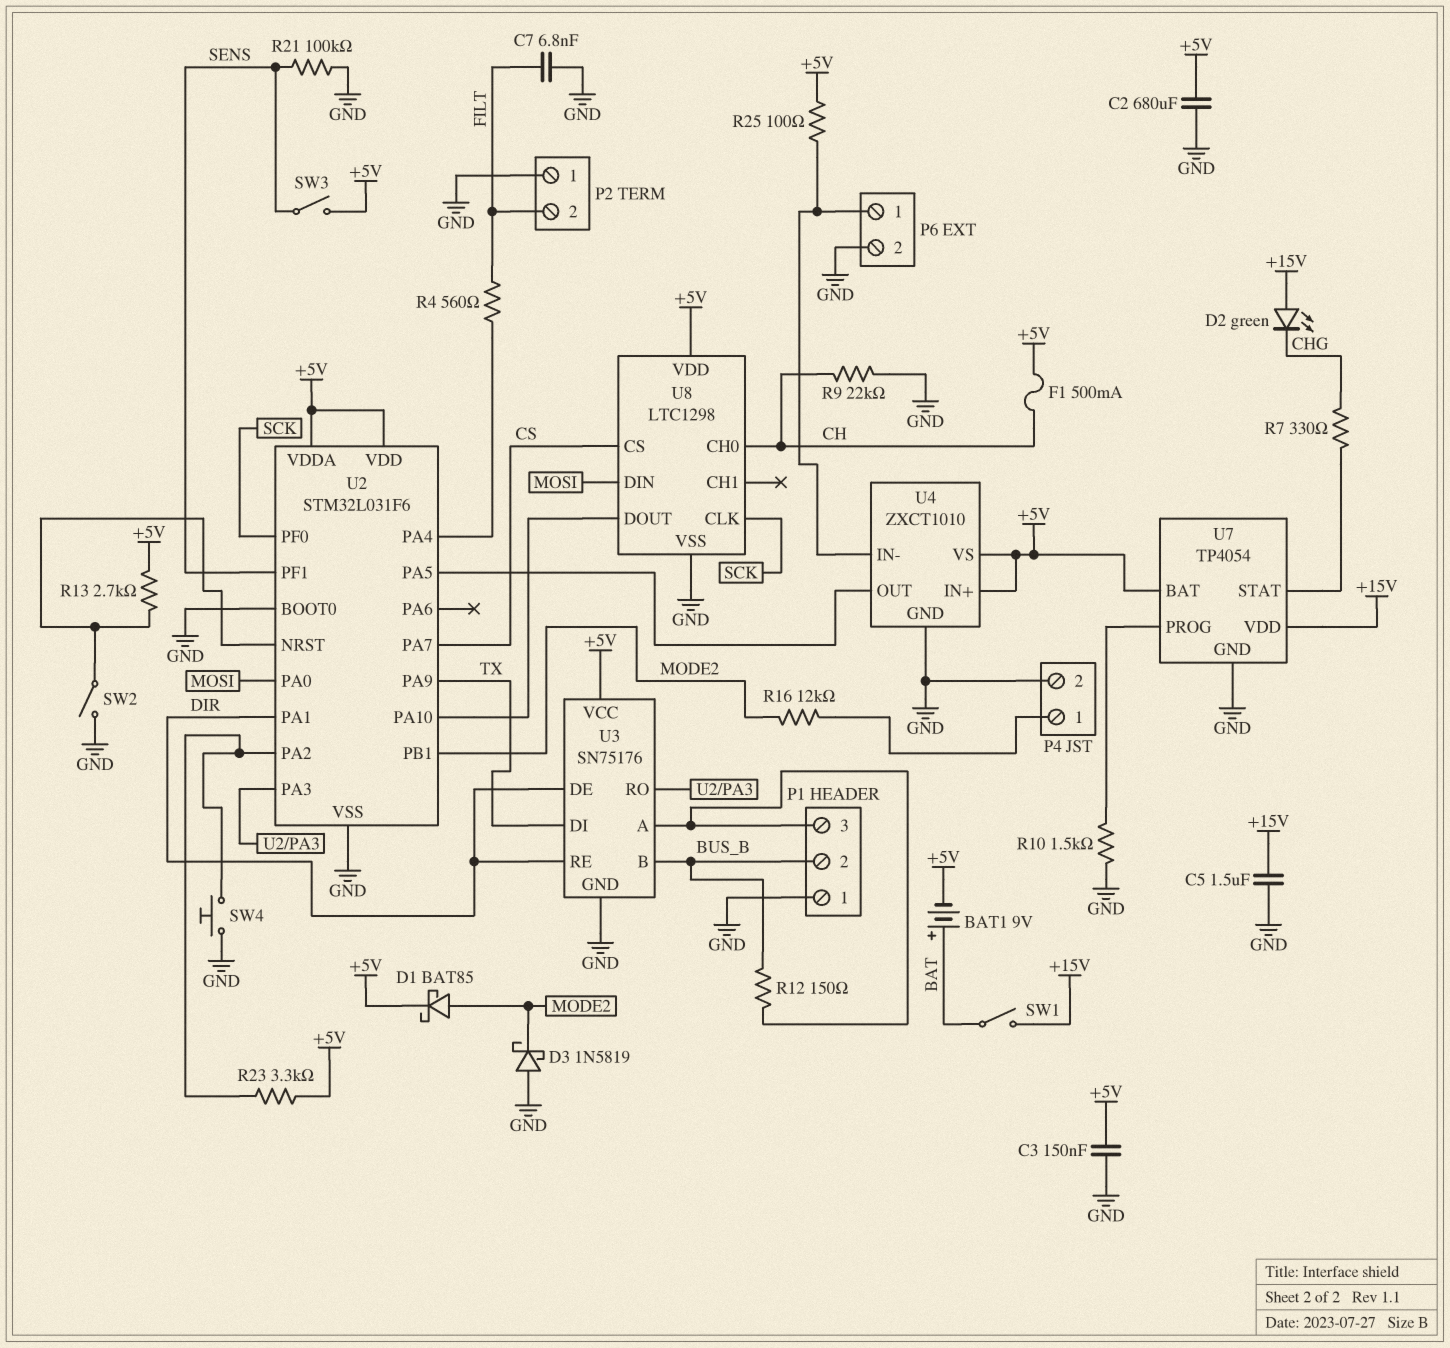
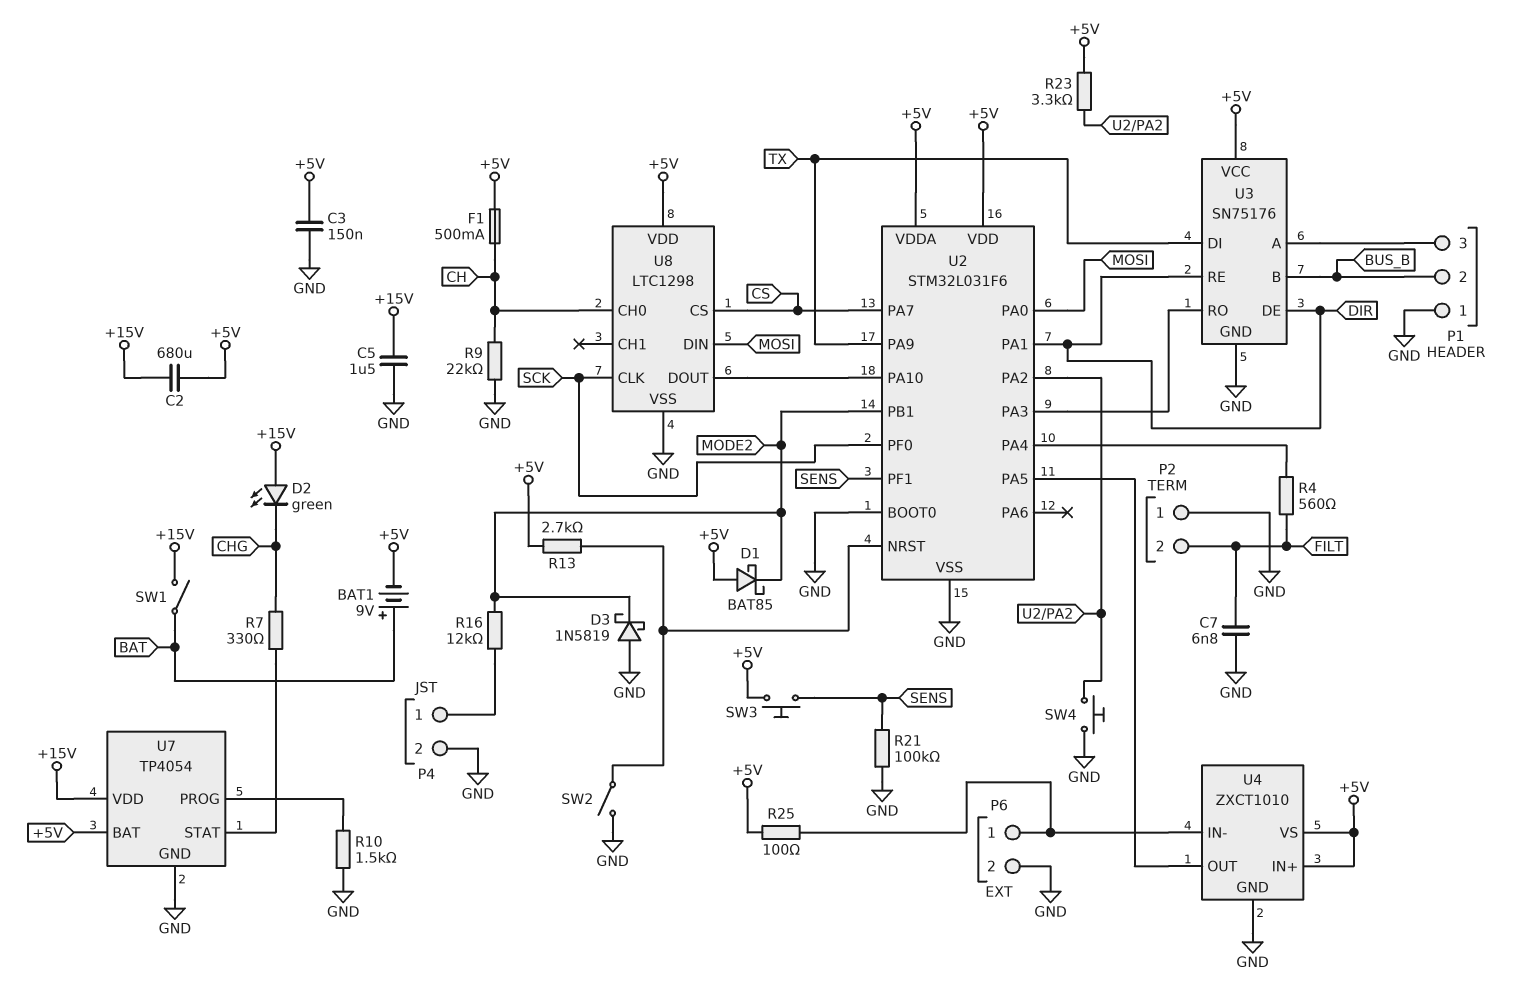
C2: 680uF (+5V, GND) -> 680uF (+5V, +15V)
D1: schottky BAT85 (A MODE2, K +5V) -> schottky BAT85 (A +5V, K MODE2)
R12: 150 (BUS_B, P1/3) -> none
SW3: switch (+5V, SENS) -> button (+5V, SENS)

